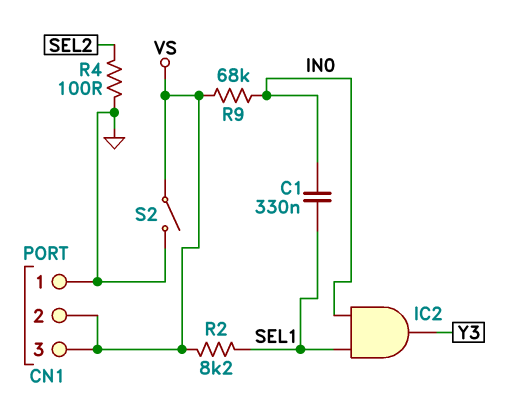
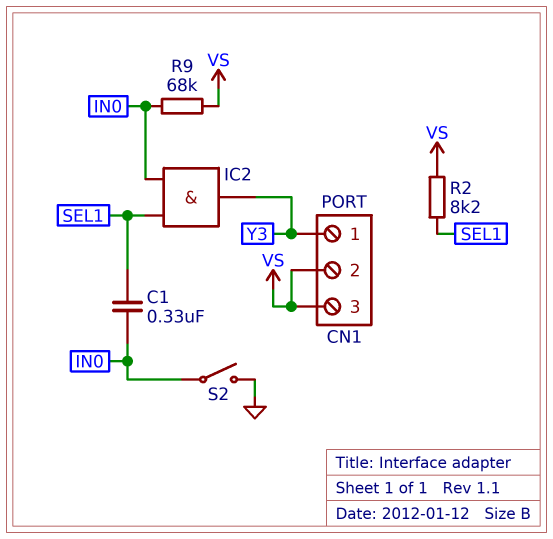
CN1 pin 1: GND -> Y3
R4: 100 (GND, SEL2) -> none
S2: switch (GND, VS) -> switch (GND, IN0)

